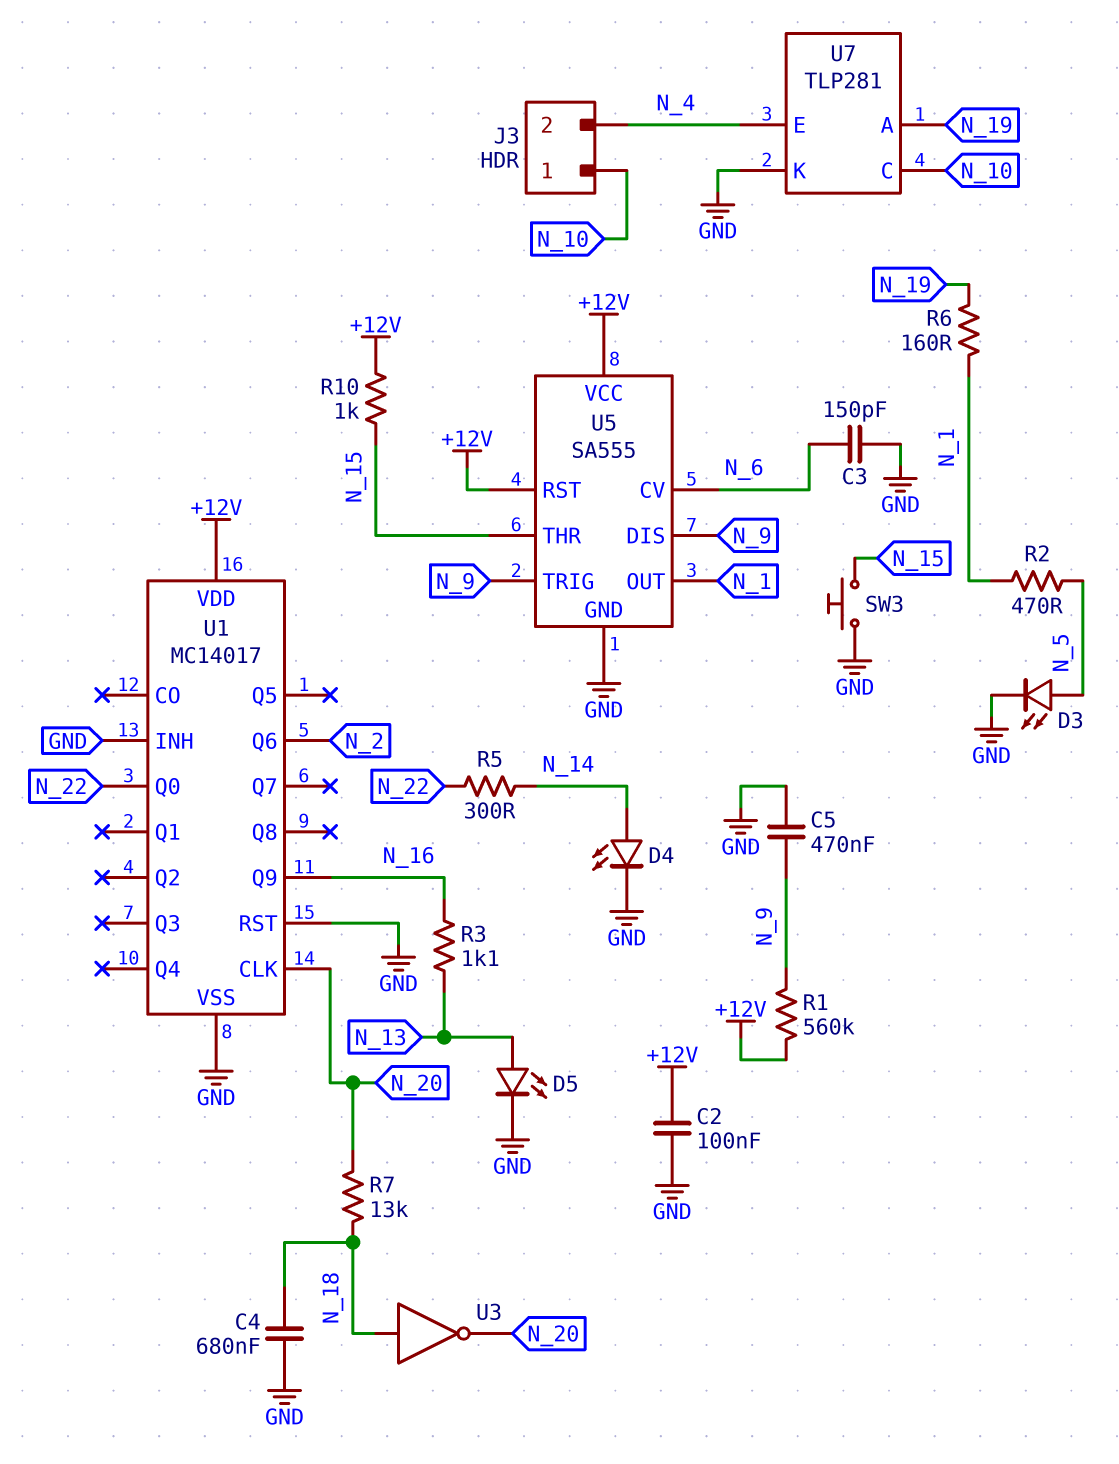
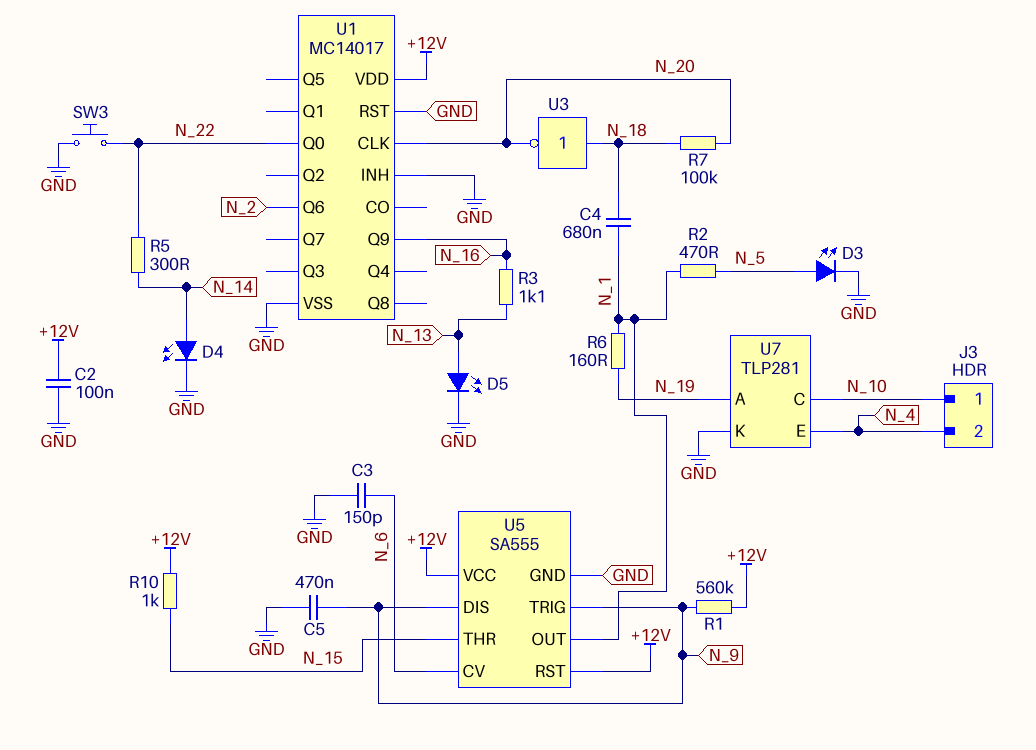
C4: 680nF (GND, N_18) -> 680nF (N_1, N_18)
R7: 13k (N_18, N_20) -> 100k (N_18, N_20)
SW3: button (GND, N_15) -> button (GND, N_22)

